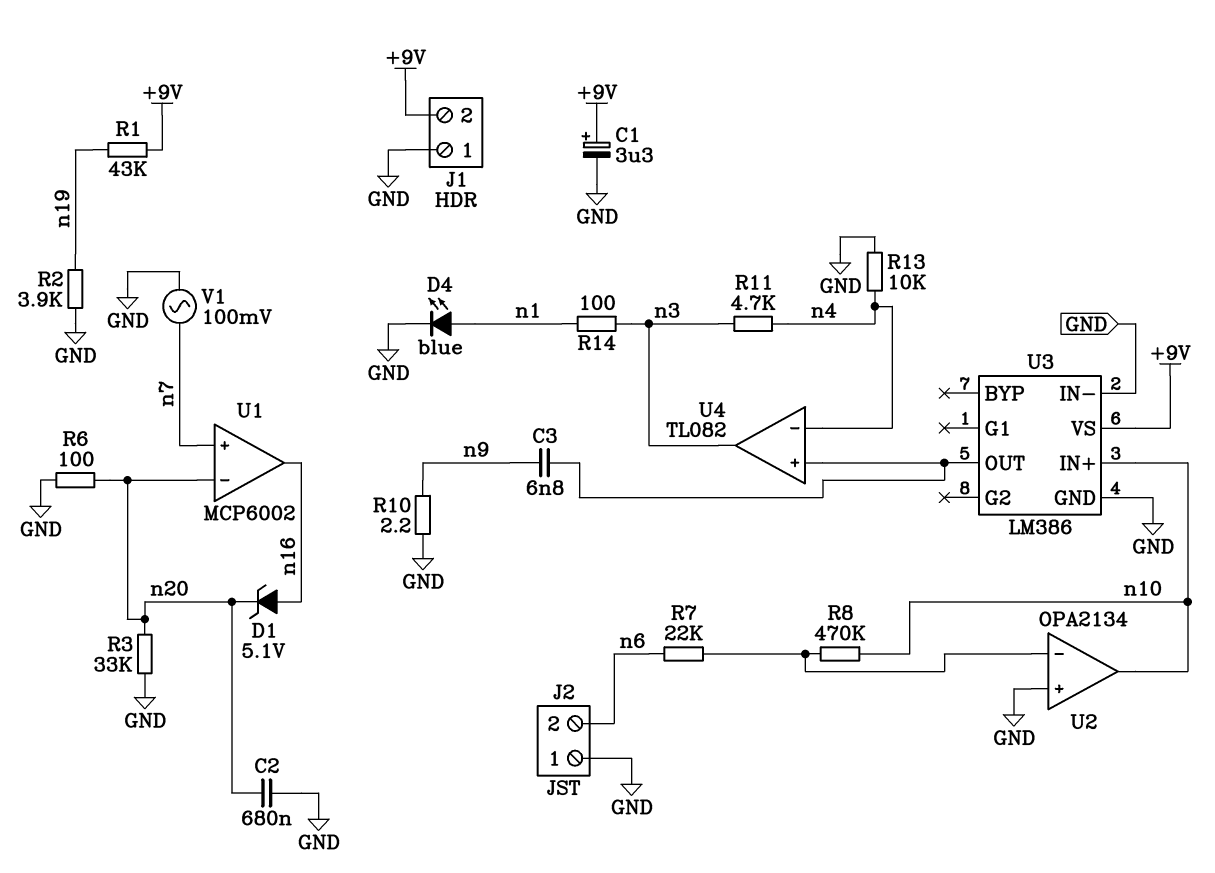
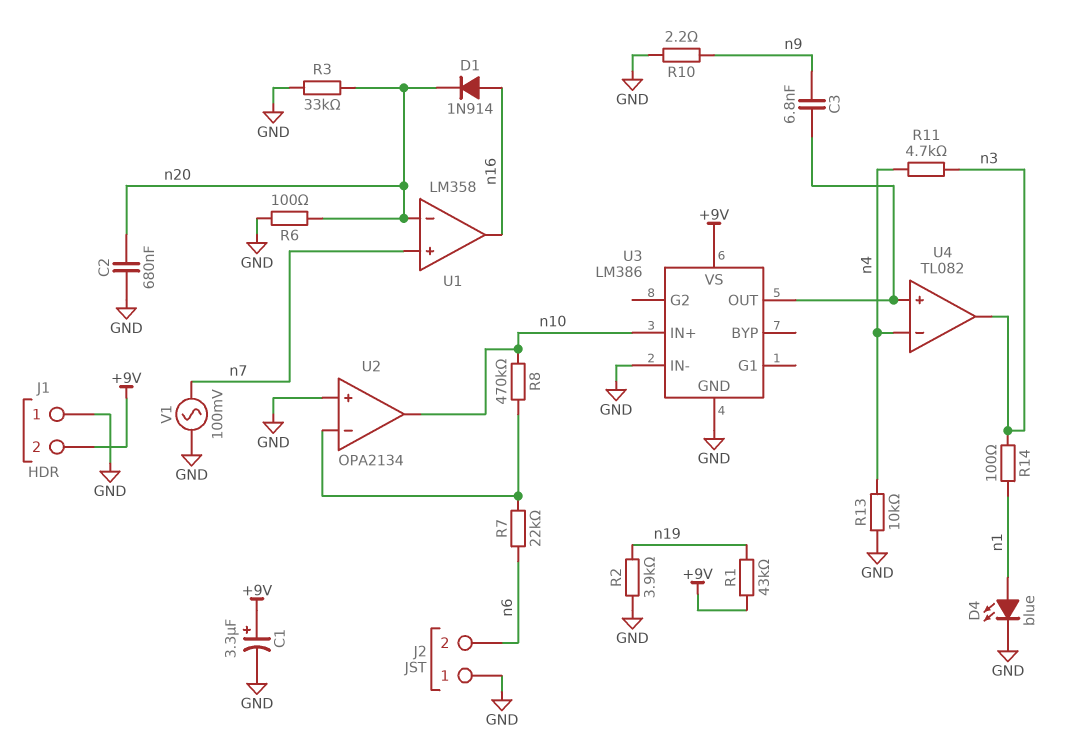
D1: zener 5.1V (A n16, K n20) -> diode 1N914 (A n16, K n20)
U1: MCP6002 -> LM358

